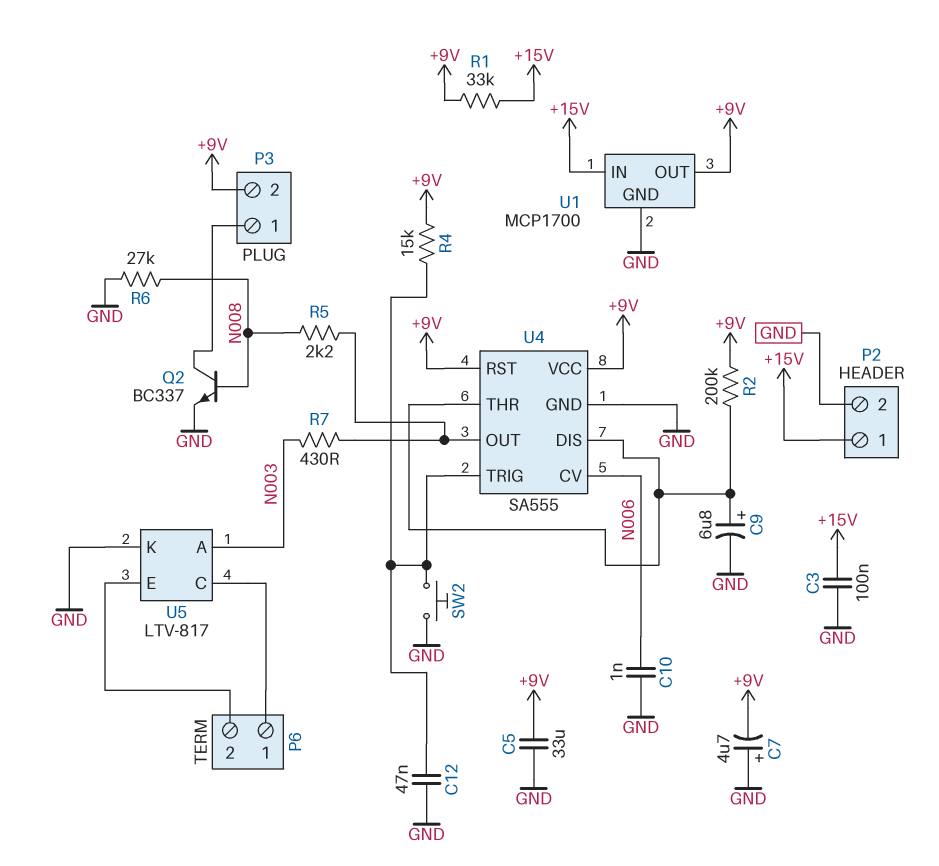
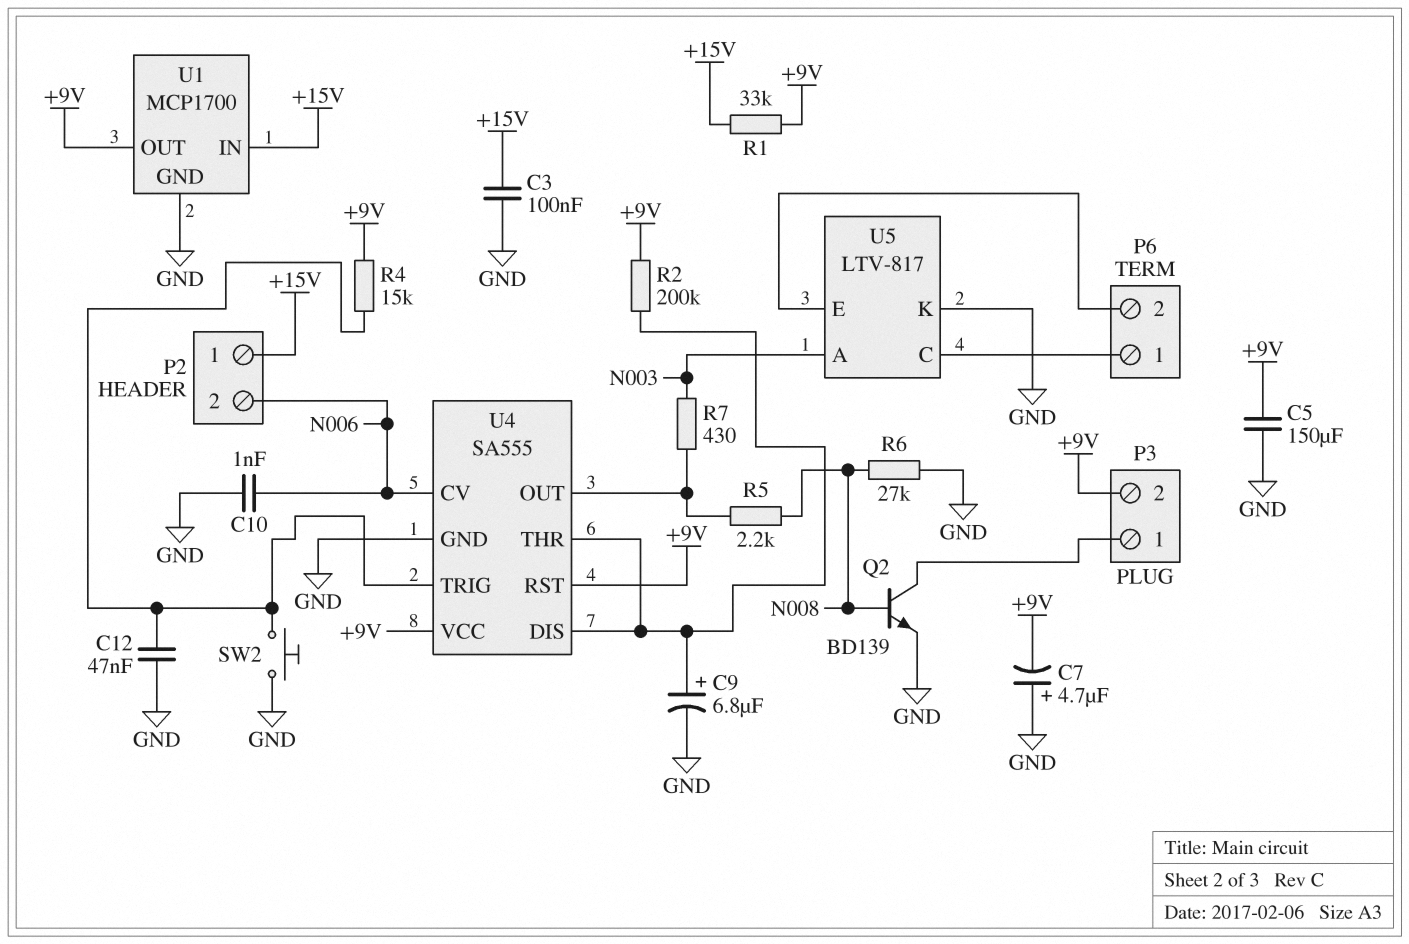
C5: 33uF (+9V, GND) -> 150uF (+9V, GND)
P2 pin 2: GND -> N006
Q2: NPN BC337 (B N008, C P3/1, E GND) -> NPN BD139 (B N008, C P3/1, E GND)

